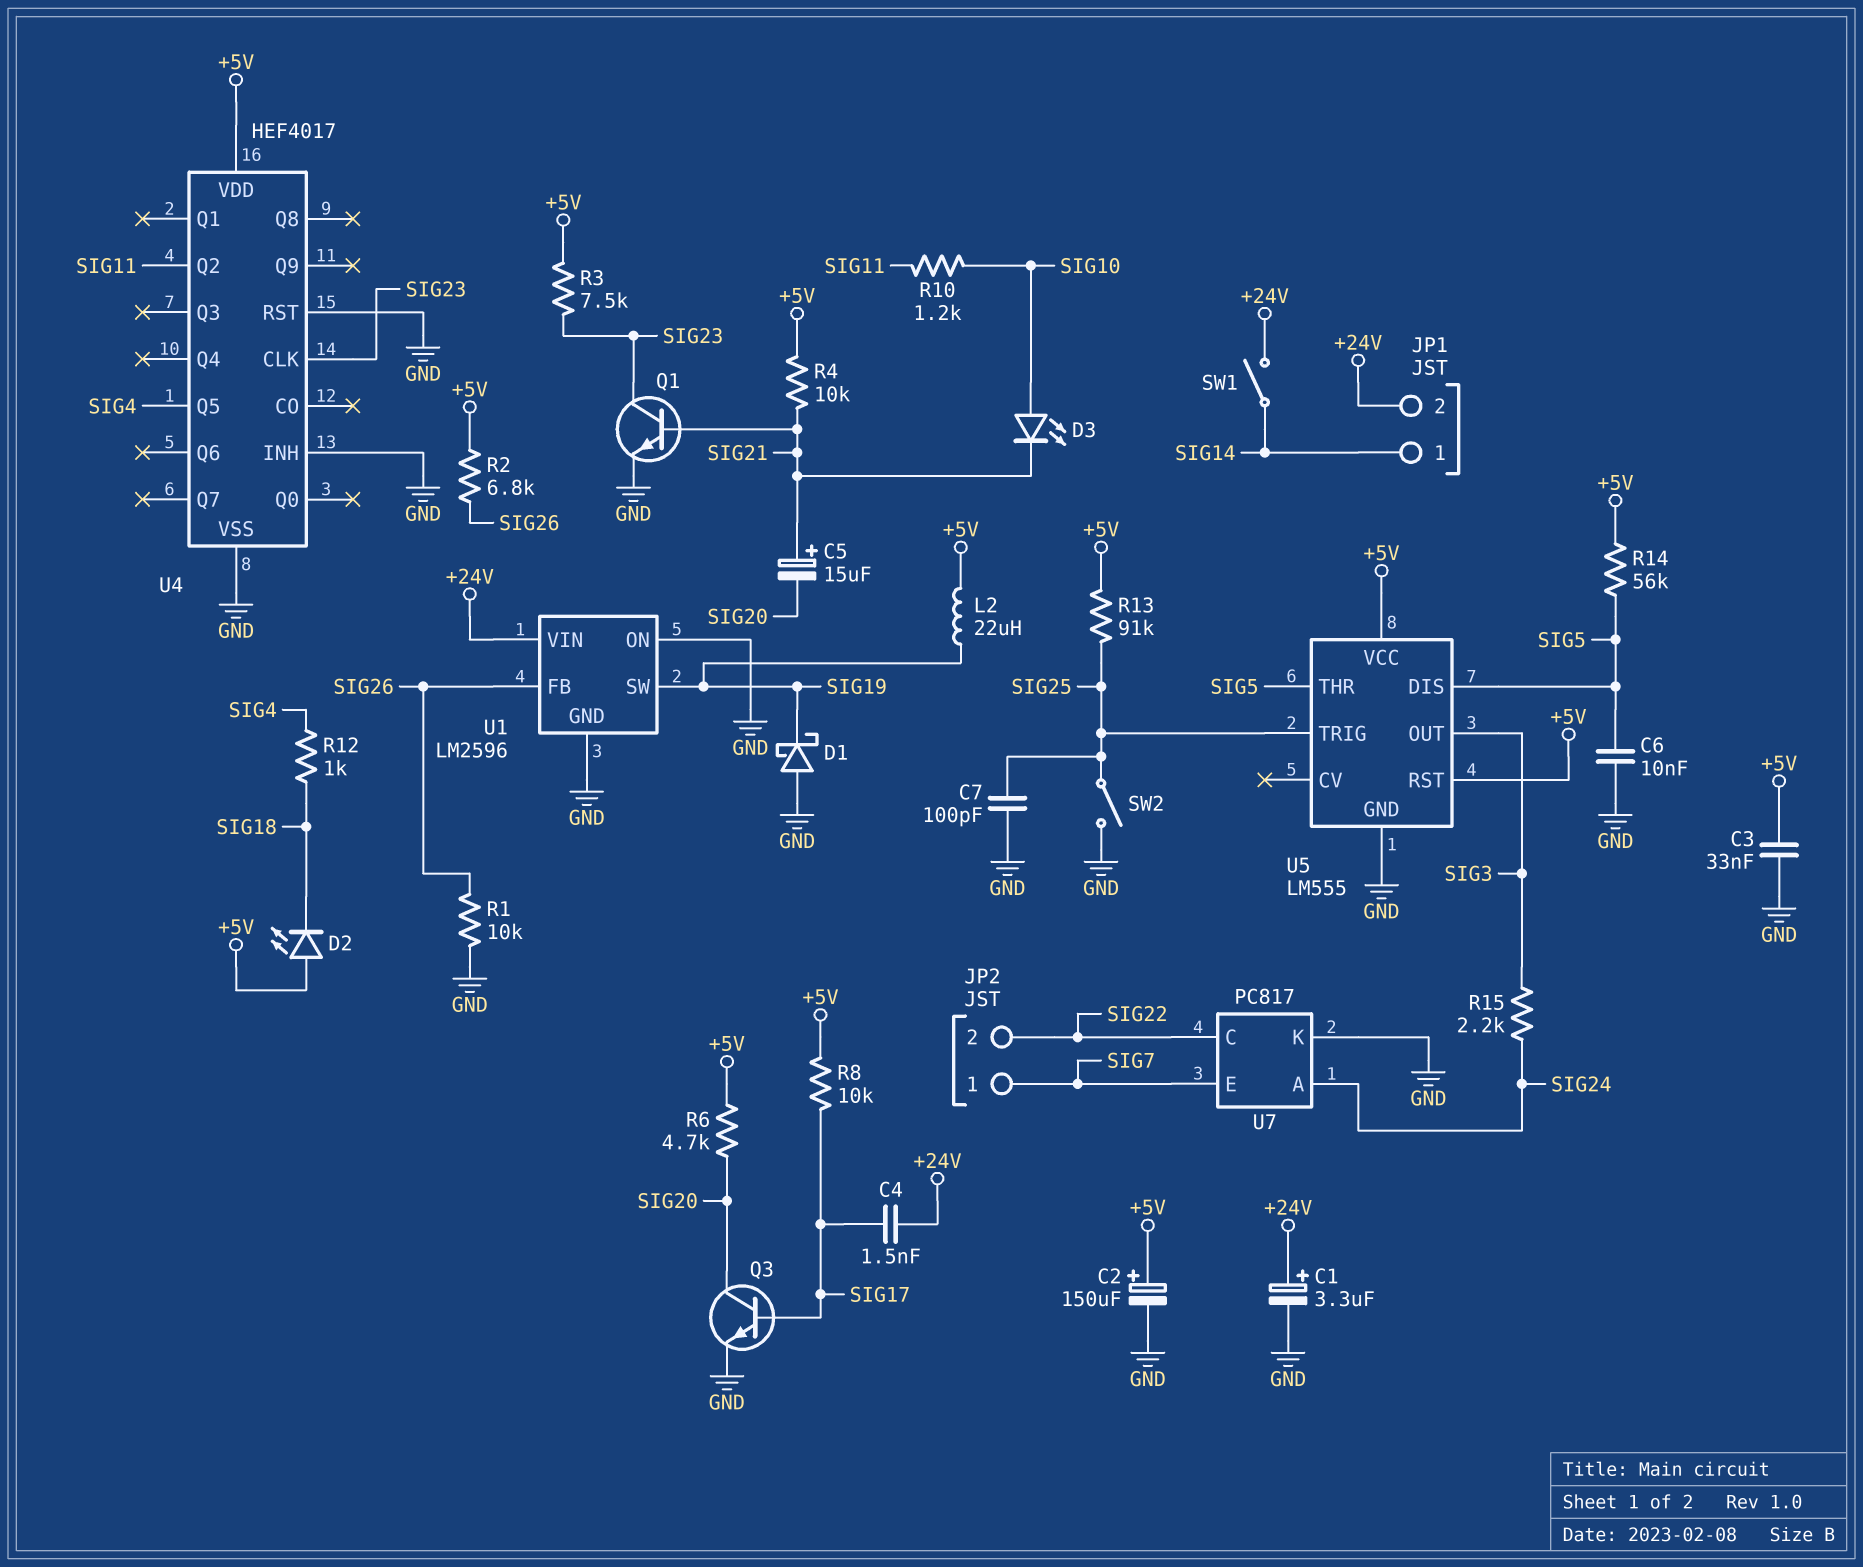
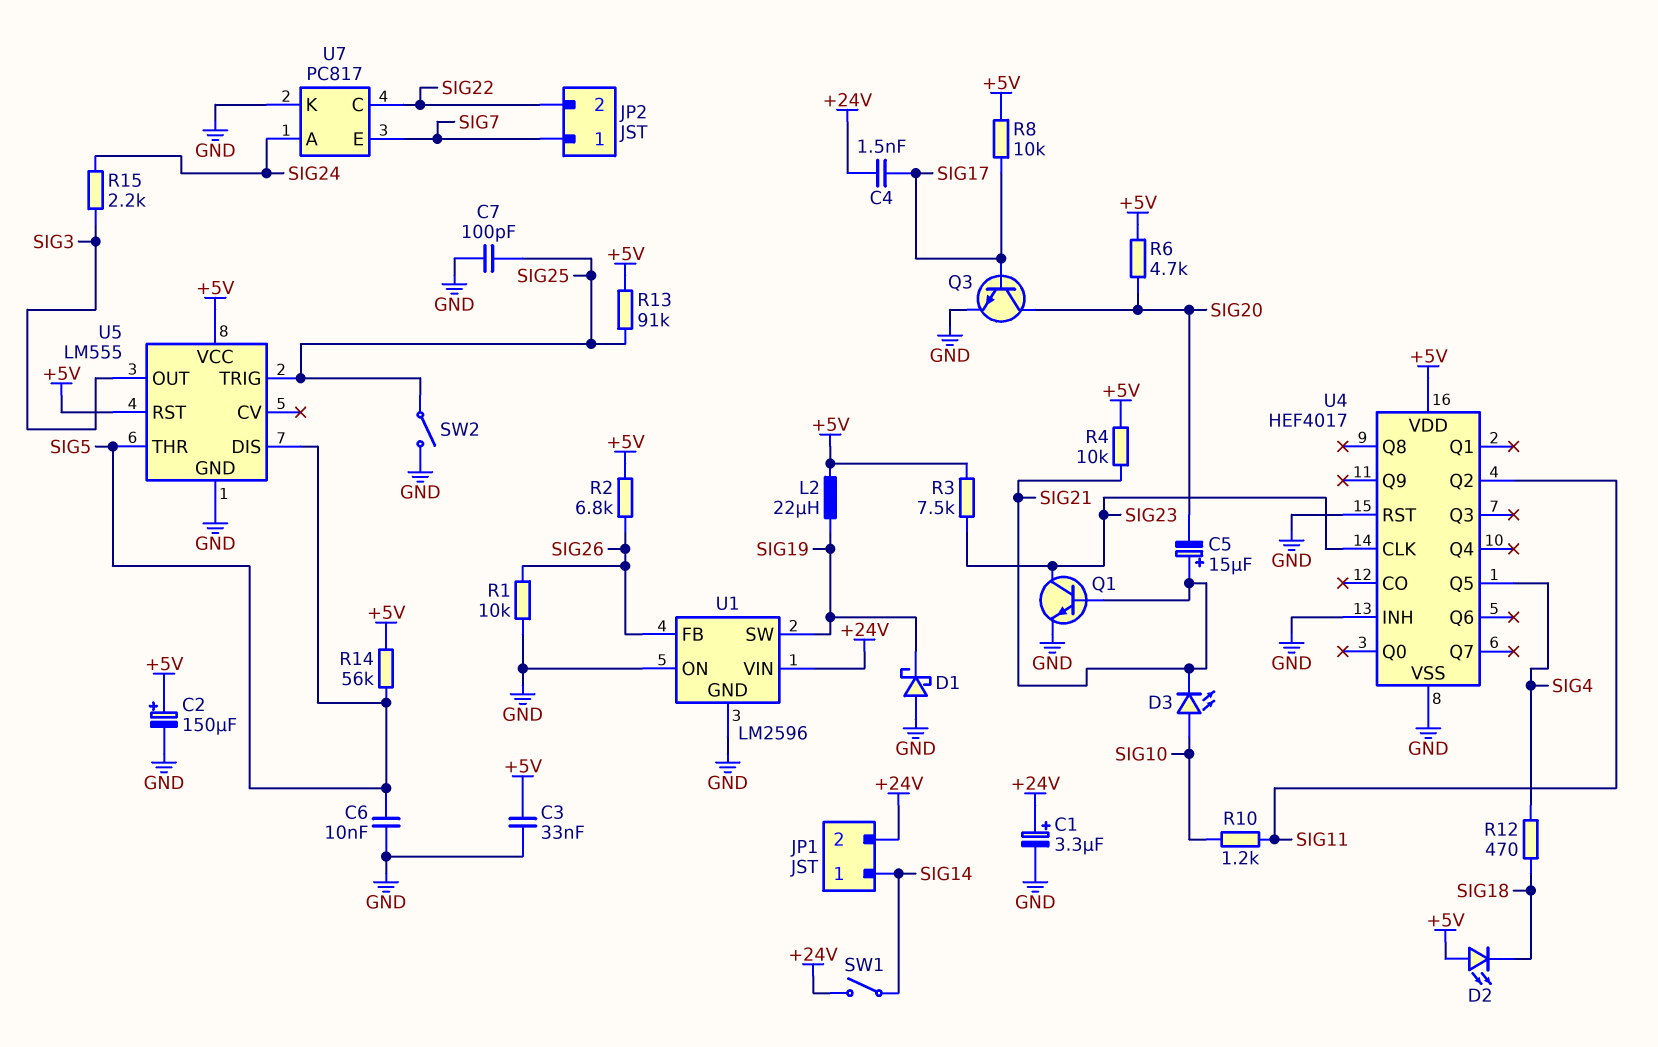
R12: 1k (SIG4, SIG18) -> 470 (SIG4, SIG18)

